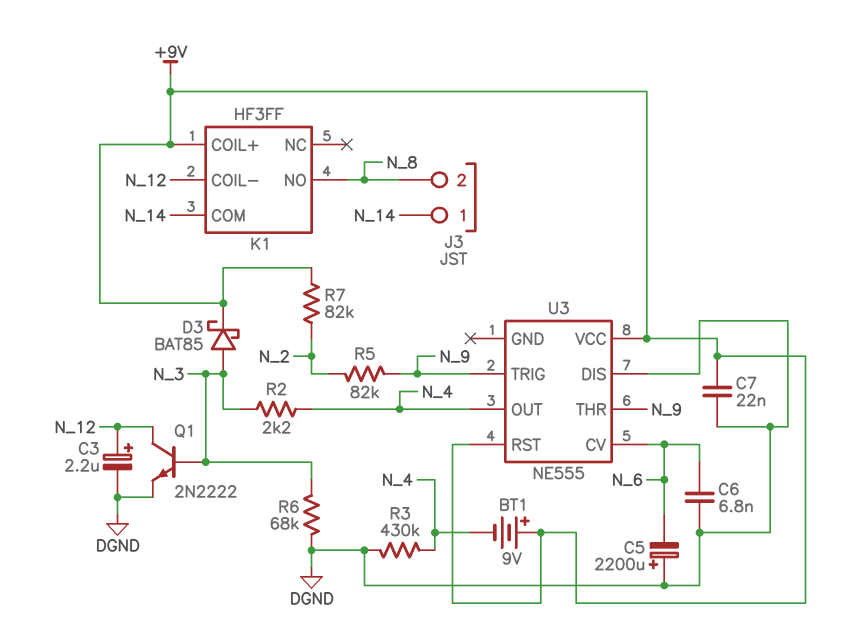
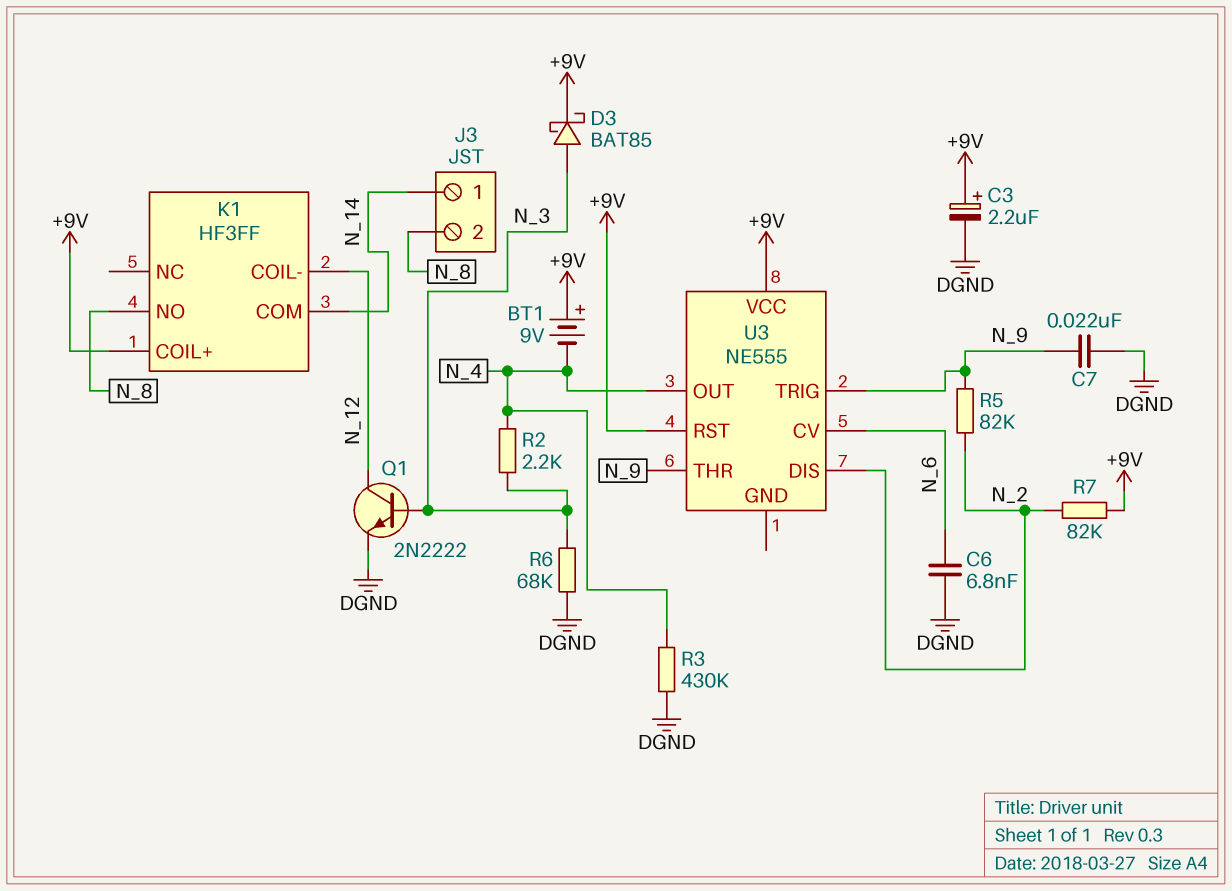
C3: 2.2uF (plus N_12, minus DGND) -> 2.2uF (plus +9V, minus DGND)
C5: 2200uF (plus DGND, minus N_6) -> none
C7: 22nF (+9V, DGND) -> 22nF (DGND, N_9)
U3 pin DIS: DGND -> N_2

